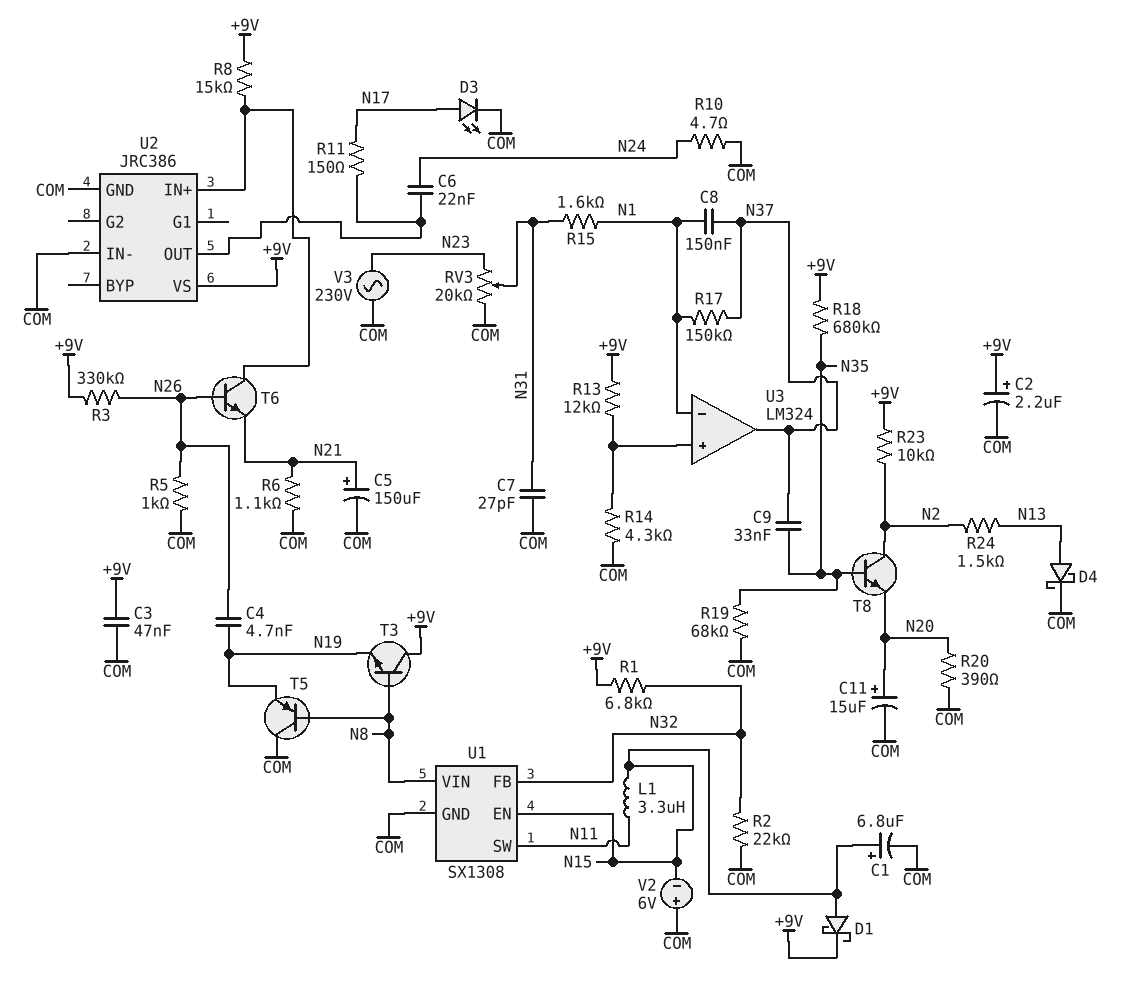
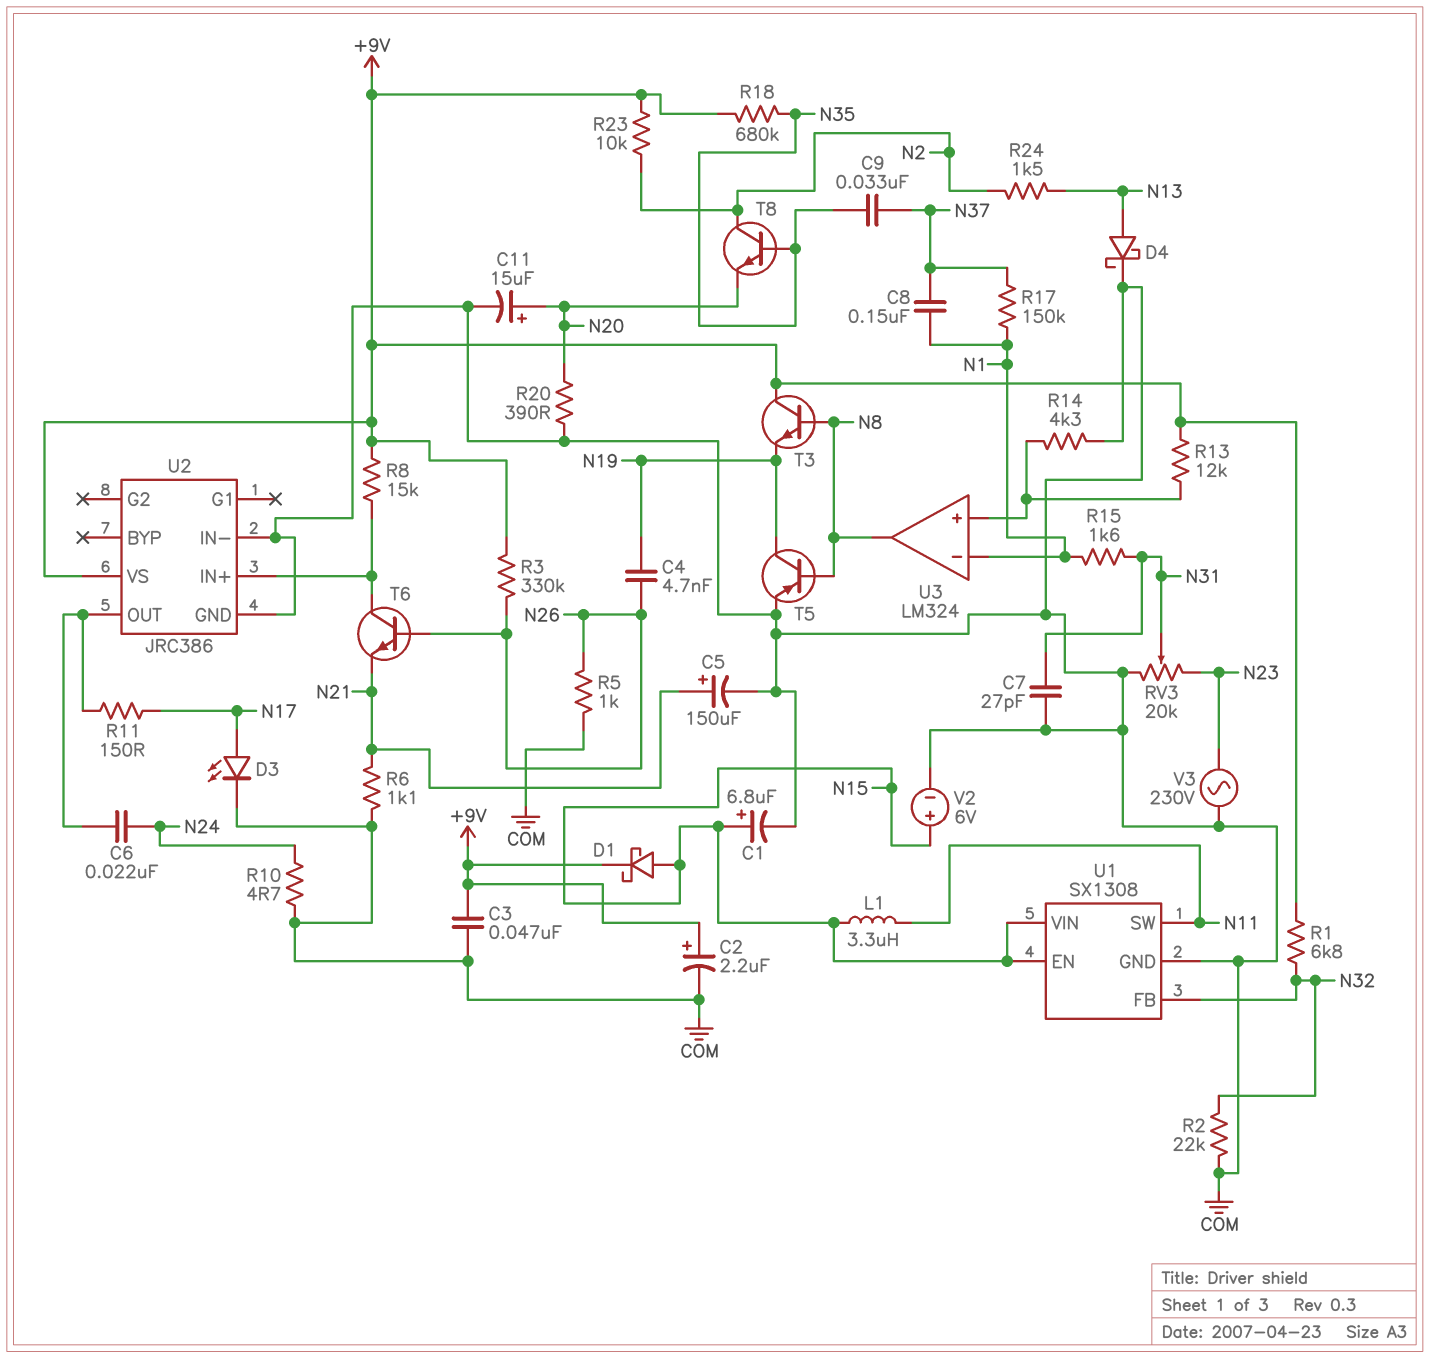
R19: 68k (COM, N35) -> none
T5: PNP (B N8, C COM, E N19) -> PNP (B N8, C N19, E COM)
U1 pin VIN: N8 -> N15
U3 pin out: N37 -> N8
V2: 6V (plus COM, minus N15) -> 6V (plus N15, minus COM)

